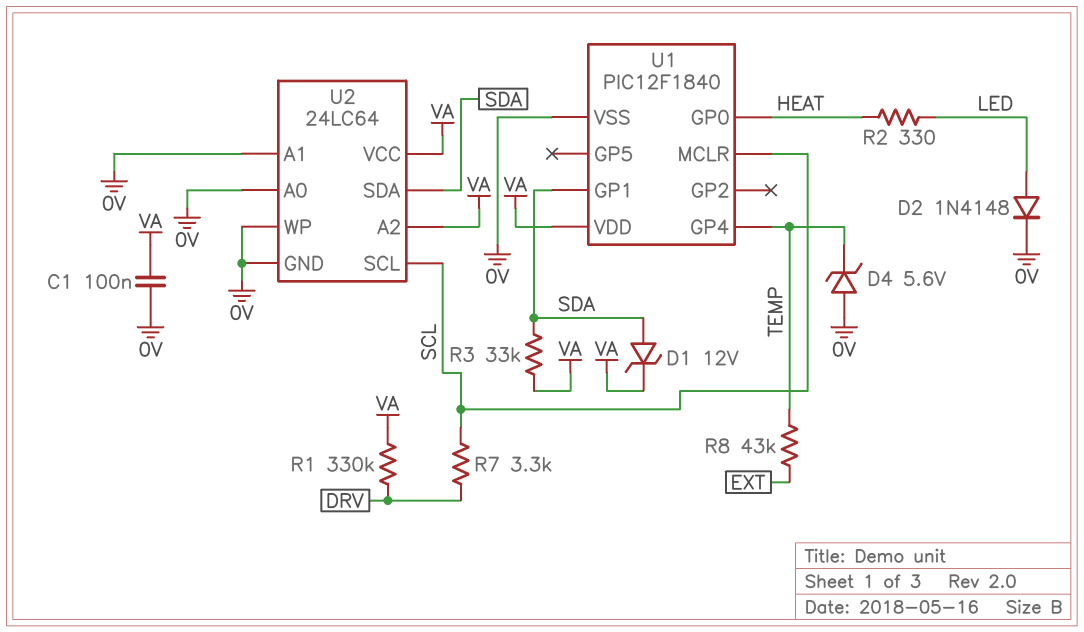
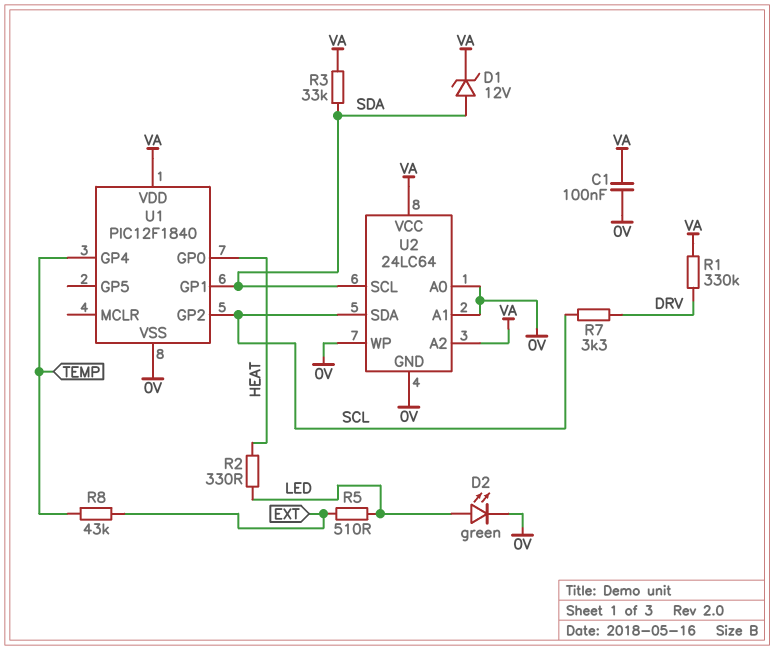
D2: diode 1N4148 (A LED, K 0V) -> LED green (A LED, K 0V)
D4: zener 5.6V (A 0V, K TEMP) -> none
R5: none -> 510 (EXT, LED)
U1 pin GP2: none -> SCL
U1 pin MCLR: SCL -> none
U2 pin SCL: SCL -> SDA
U2 pin SDA: SDA -> SCL

